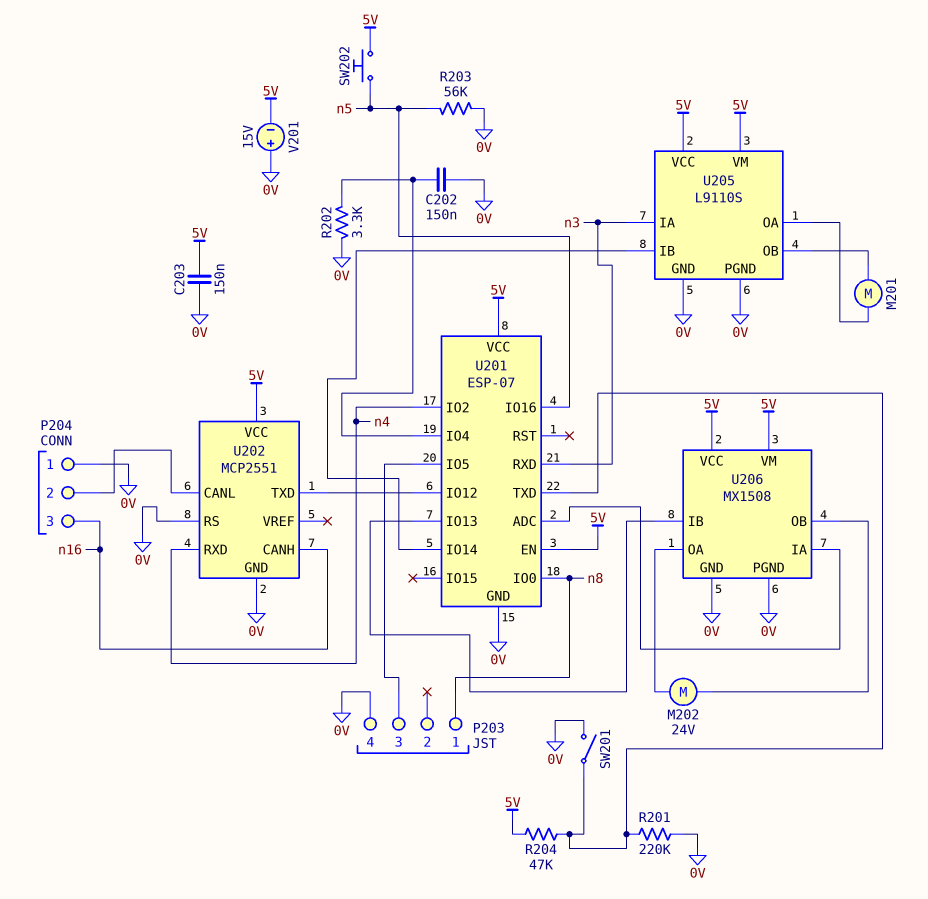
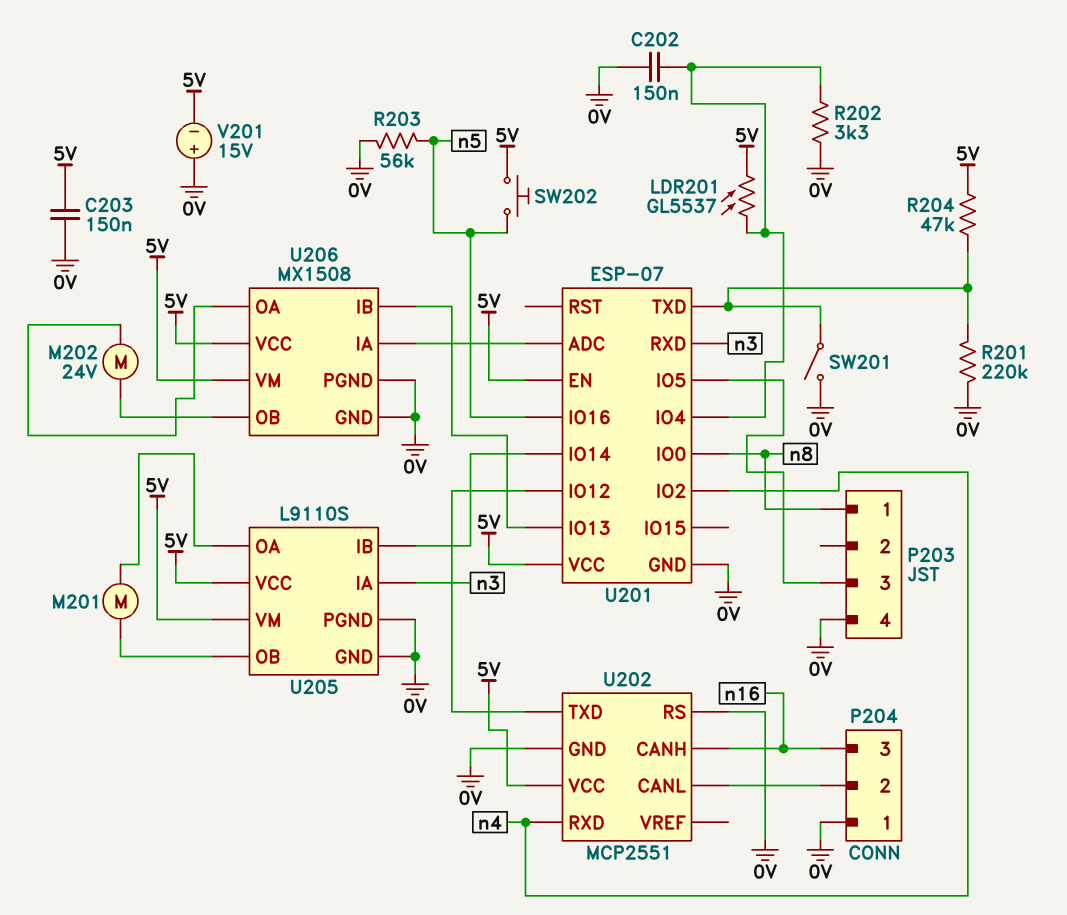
LDR201: none -> GL5537 (5V, U201/IO4)

